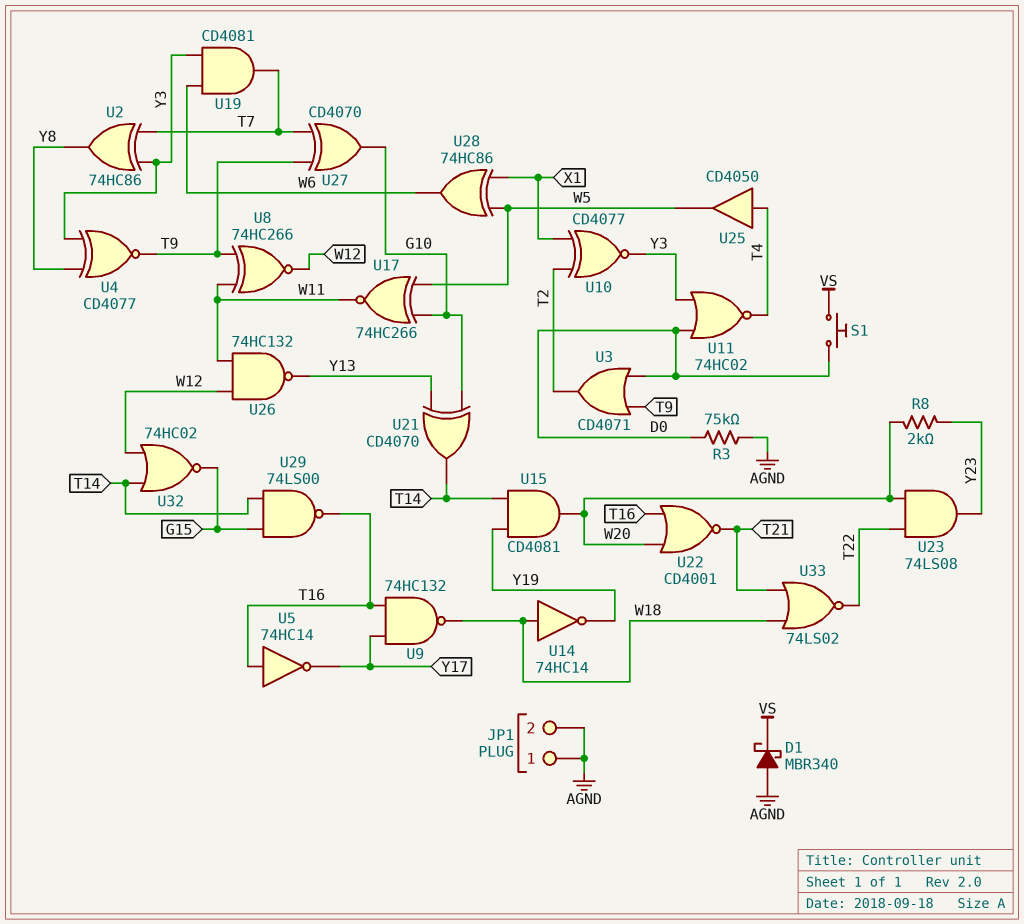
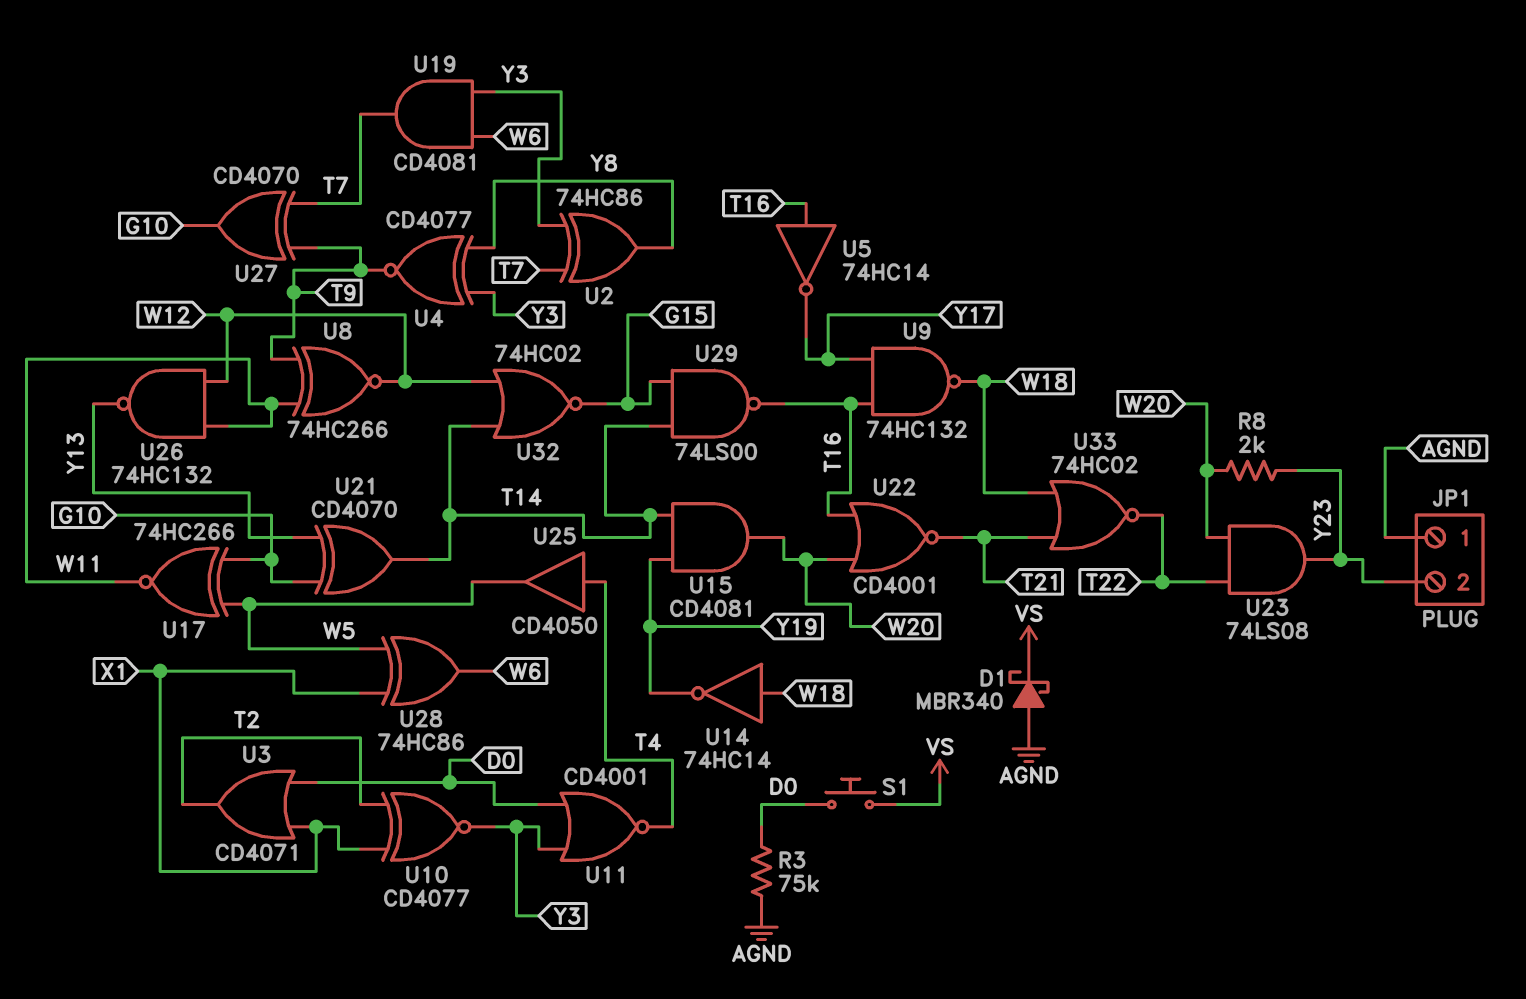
JP1 pin 2: AGND -> Y23
U3: OR CD4071 (in D0, in T9, out T2) -> OR CD4071 (in D0, in X1, out T2)
U11: NOR 74HC02 (in D0, in Y3, out T4) -> NOR CD4001 (in D0, in Y3, out T4)
U33: NOR 74LS02 (in T21, in W18, out T22) -> NOR 74HC02 (in T21, in W18, out T22)

